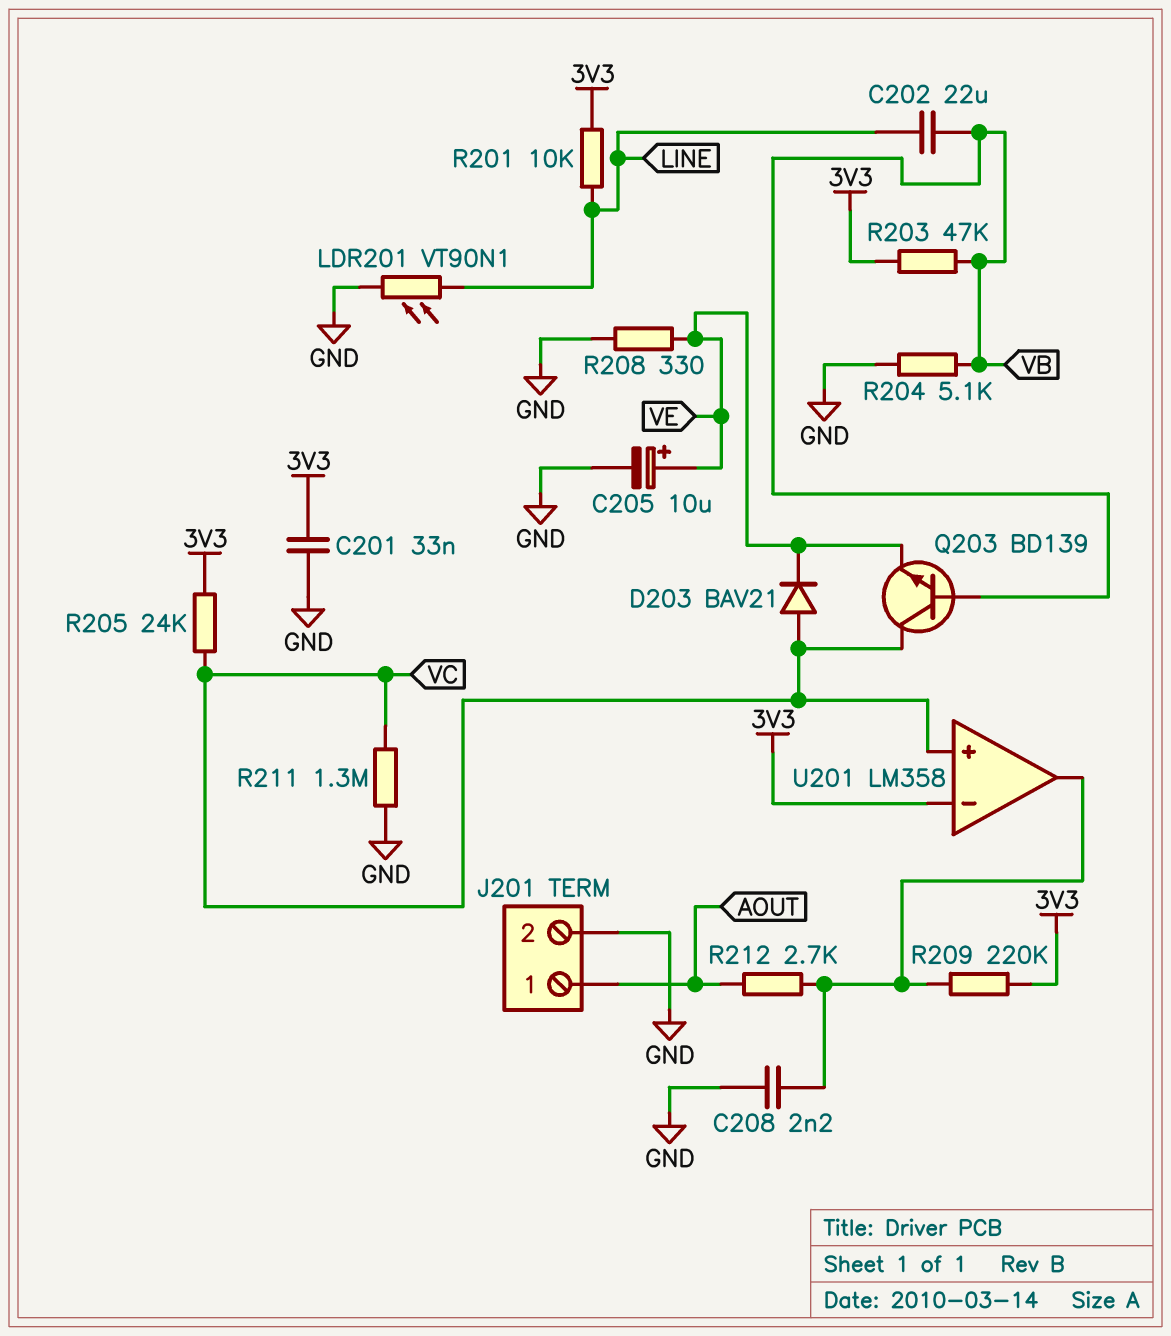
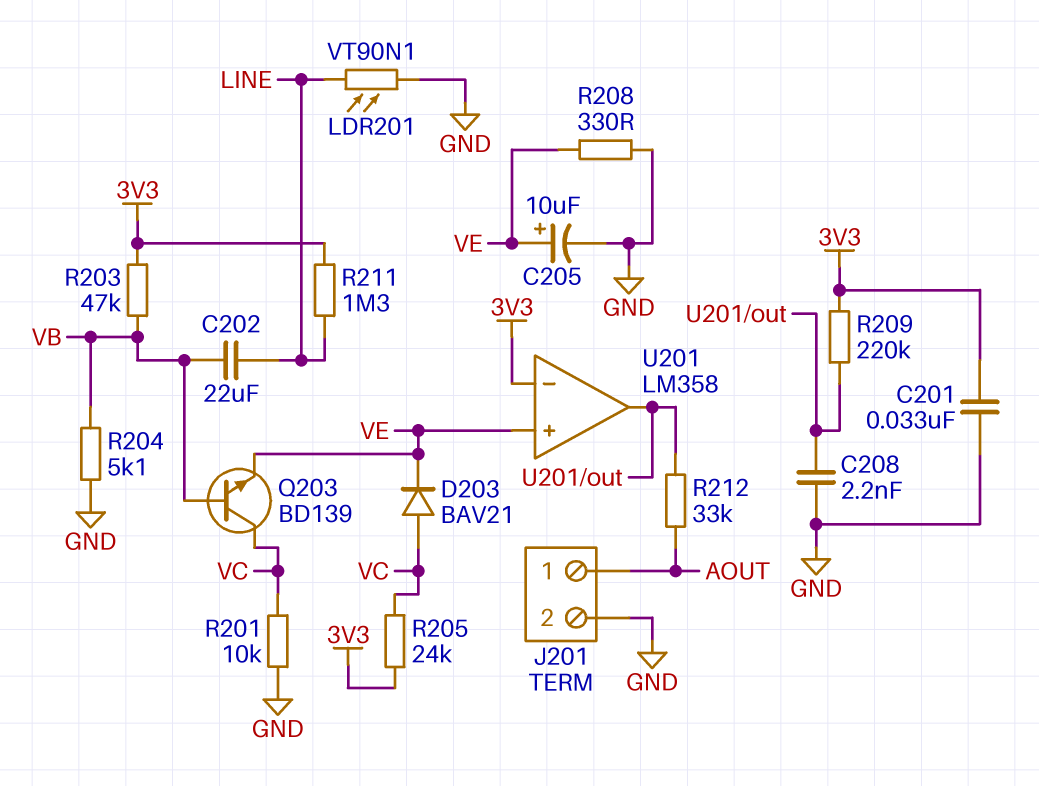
R201: 10k (3V3, LINE) -> 10k (GND, VC)
R211: 1.3M (GND, VC) -> 1.3M (3V3, LINE)
R212: 2.7k (AOUT, U201/out) -> 33k (AOUT, U201/out)
U201 pin in+: VC -> VE

